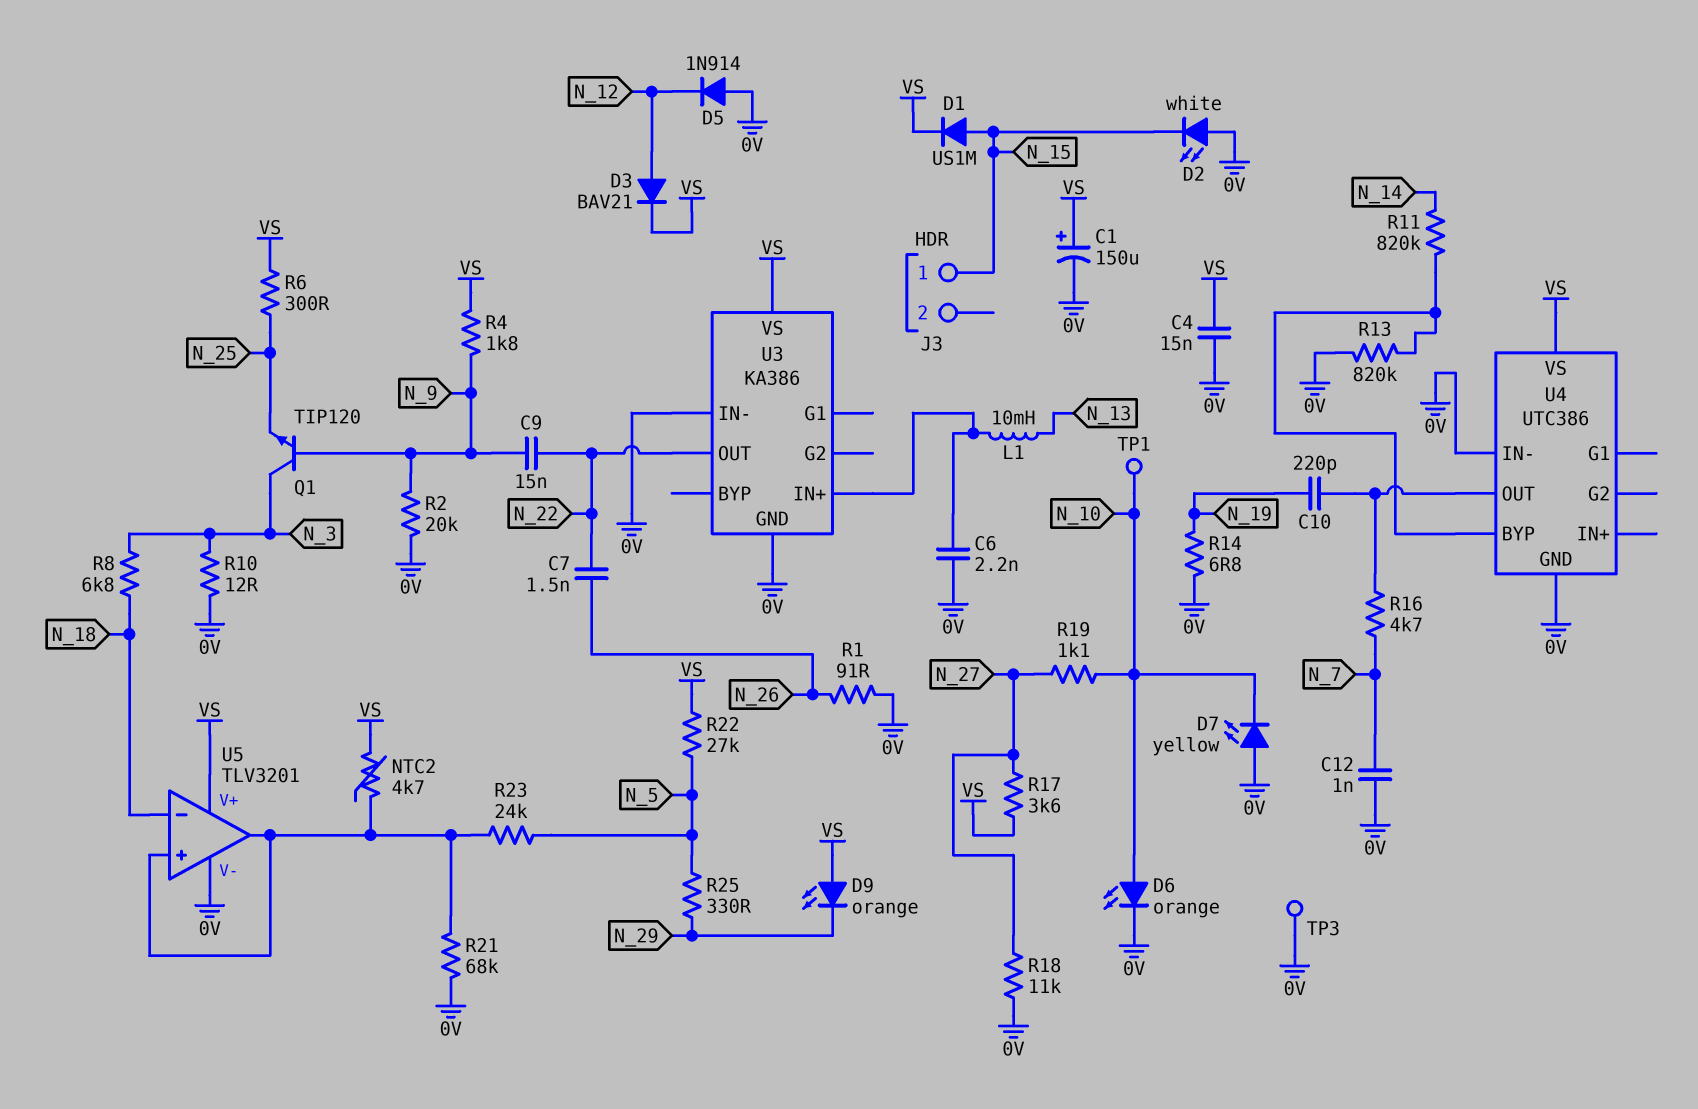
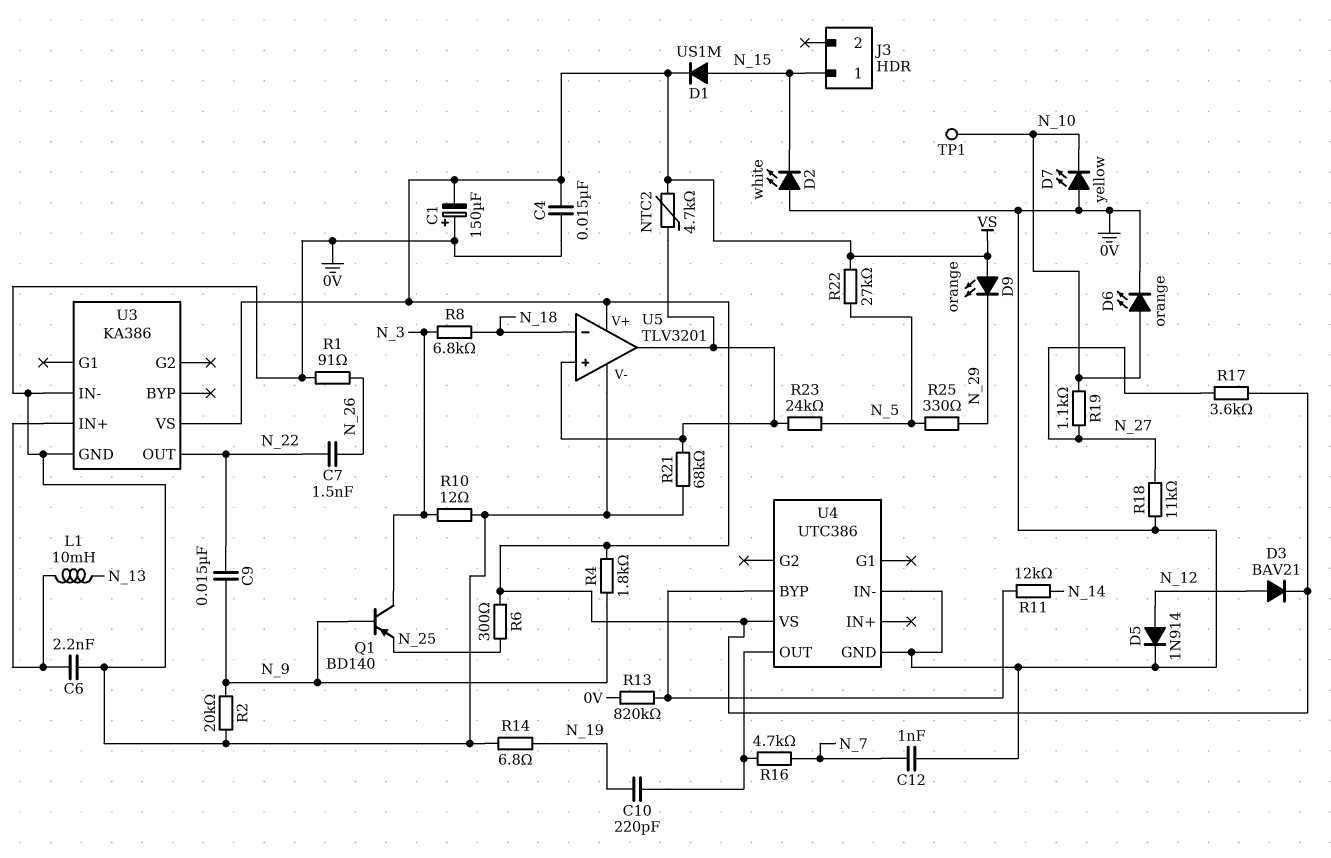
C1: 150uF (plus VS, minus 0V) -> 150uF (plus 0V, minus VS)
D5: diode 1N914 (A 0V, K N_12) -> diode 1N914 (A N_12, K 0V)
Q1: NPN TIP120 (B N_9, C N_3, E N_25) -> PNP BD140 (B N_9, C N_3, E N_25)
R11: 820k (N_14, U4/BYP) -> 12k (N_14, U4/BYP)
TP3: test point (0V) -> none

